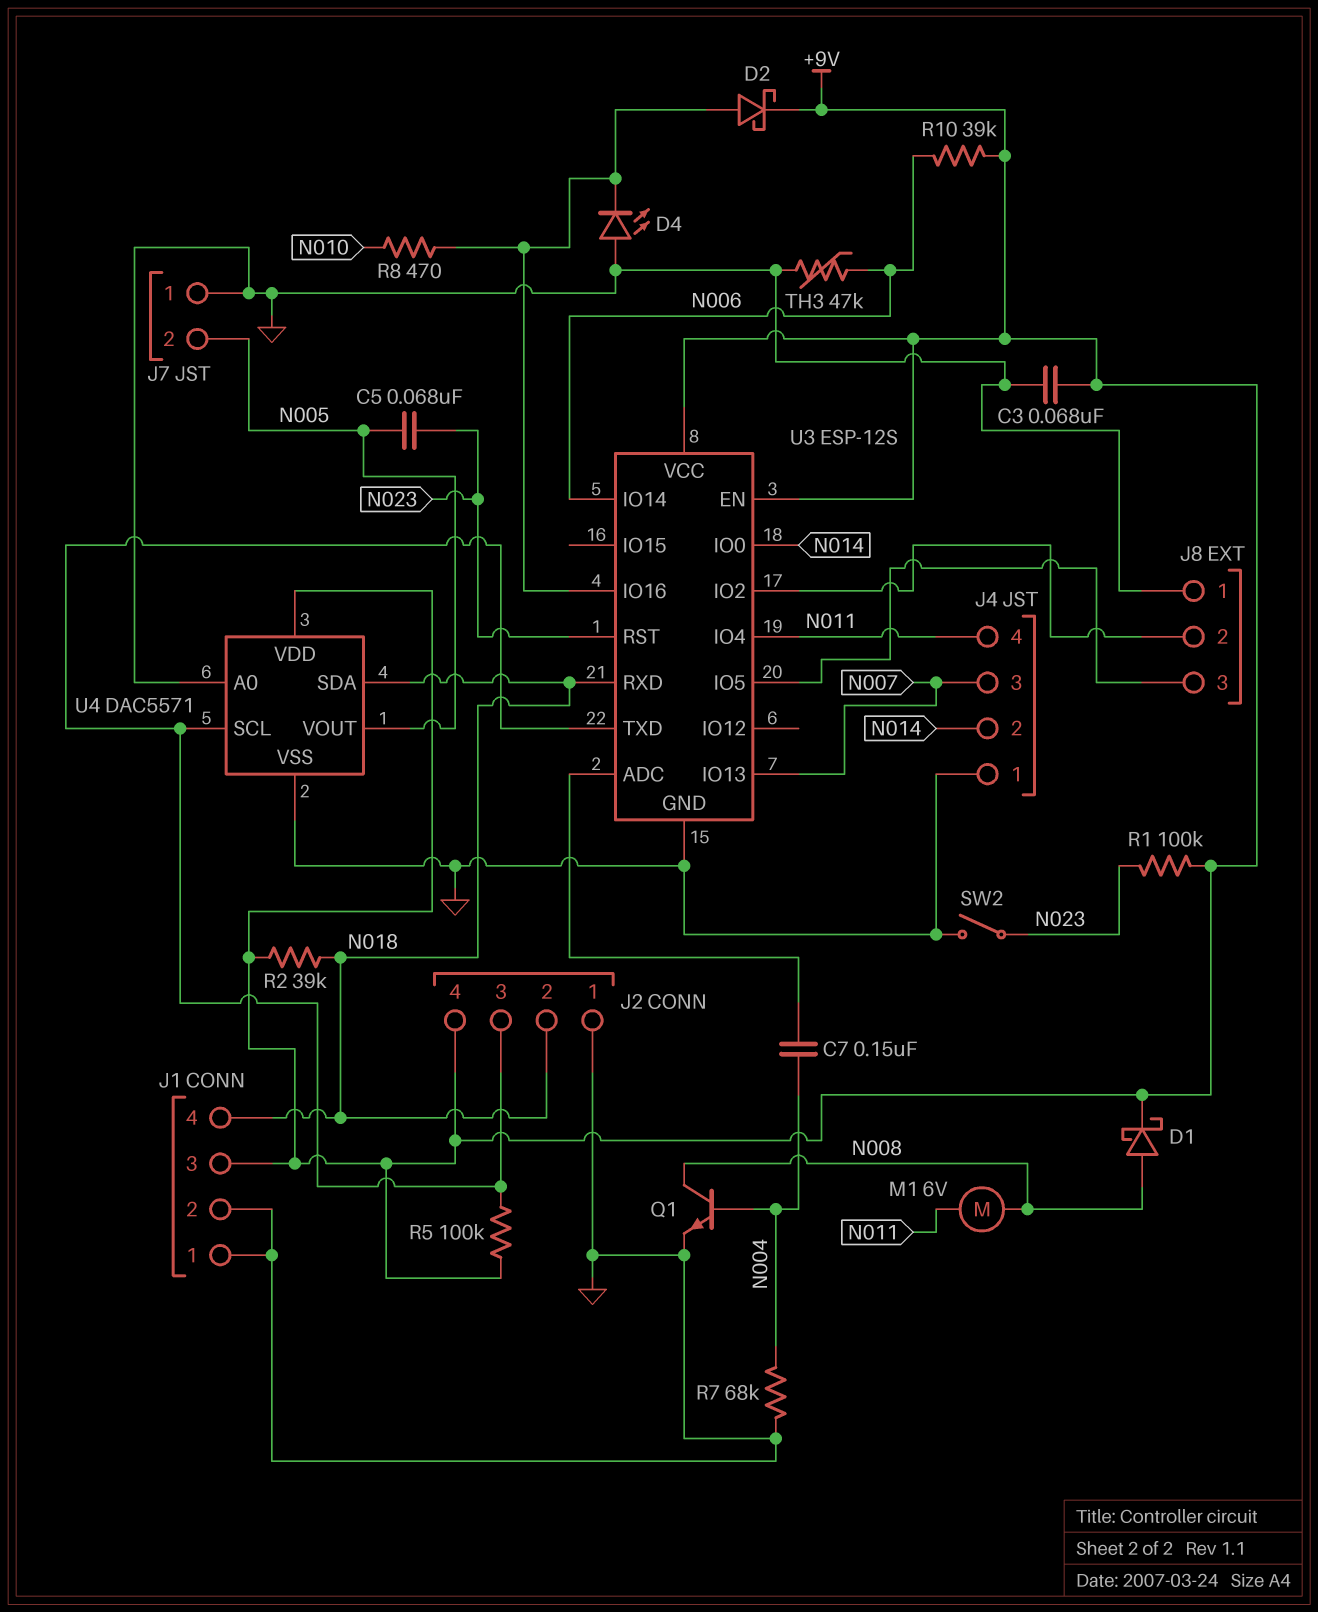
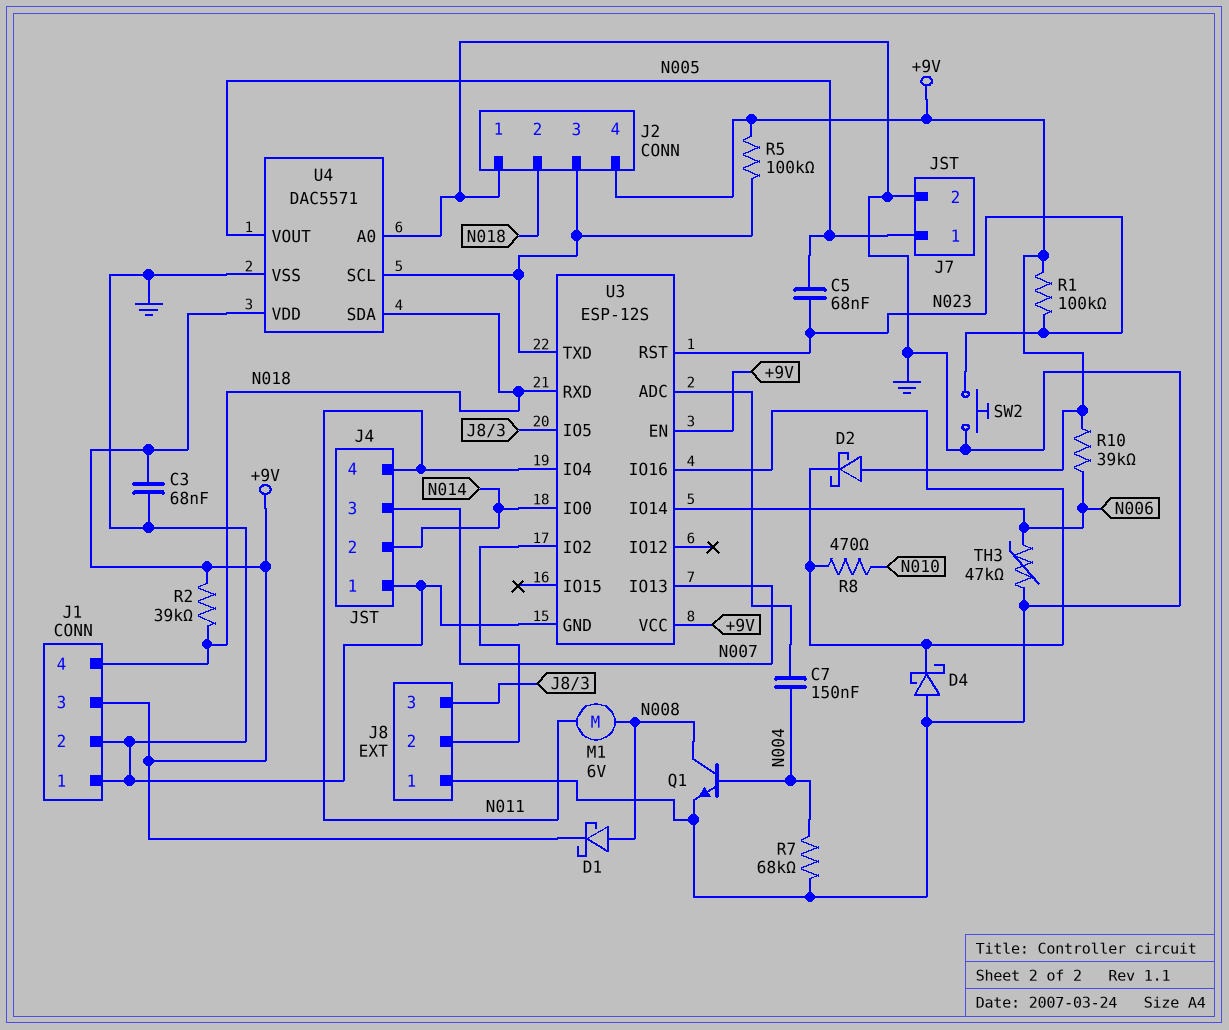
D2: schottky (A U3/IO16, K +9V) -> schottky (A +9V, K U3/IO16)
D4: LED (A GND, K U3/IO16) -> schottky (A GND, K U3/IO16)
J7 pin 1: GND -> N005
J7 pin 2: N005 -> GND
SW2: switch (GND, N023) -> button (GND, N023)

